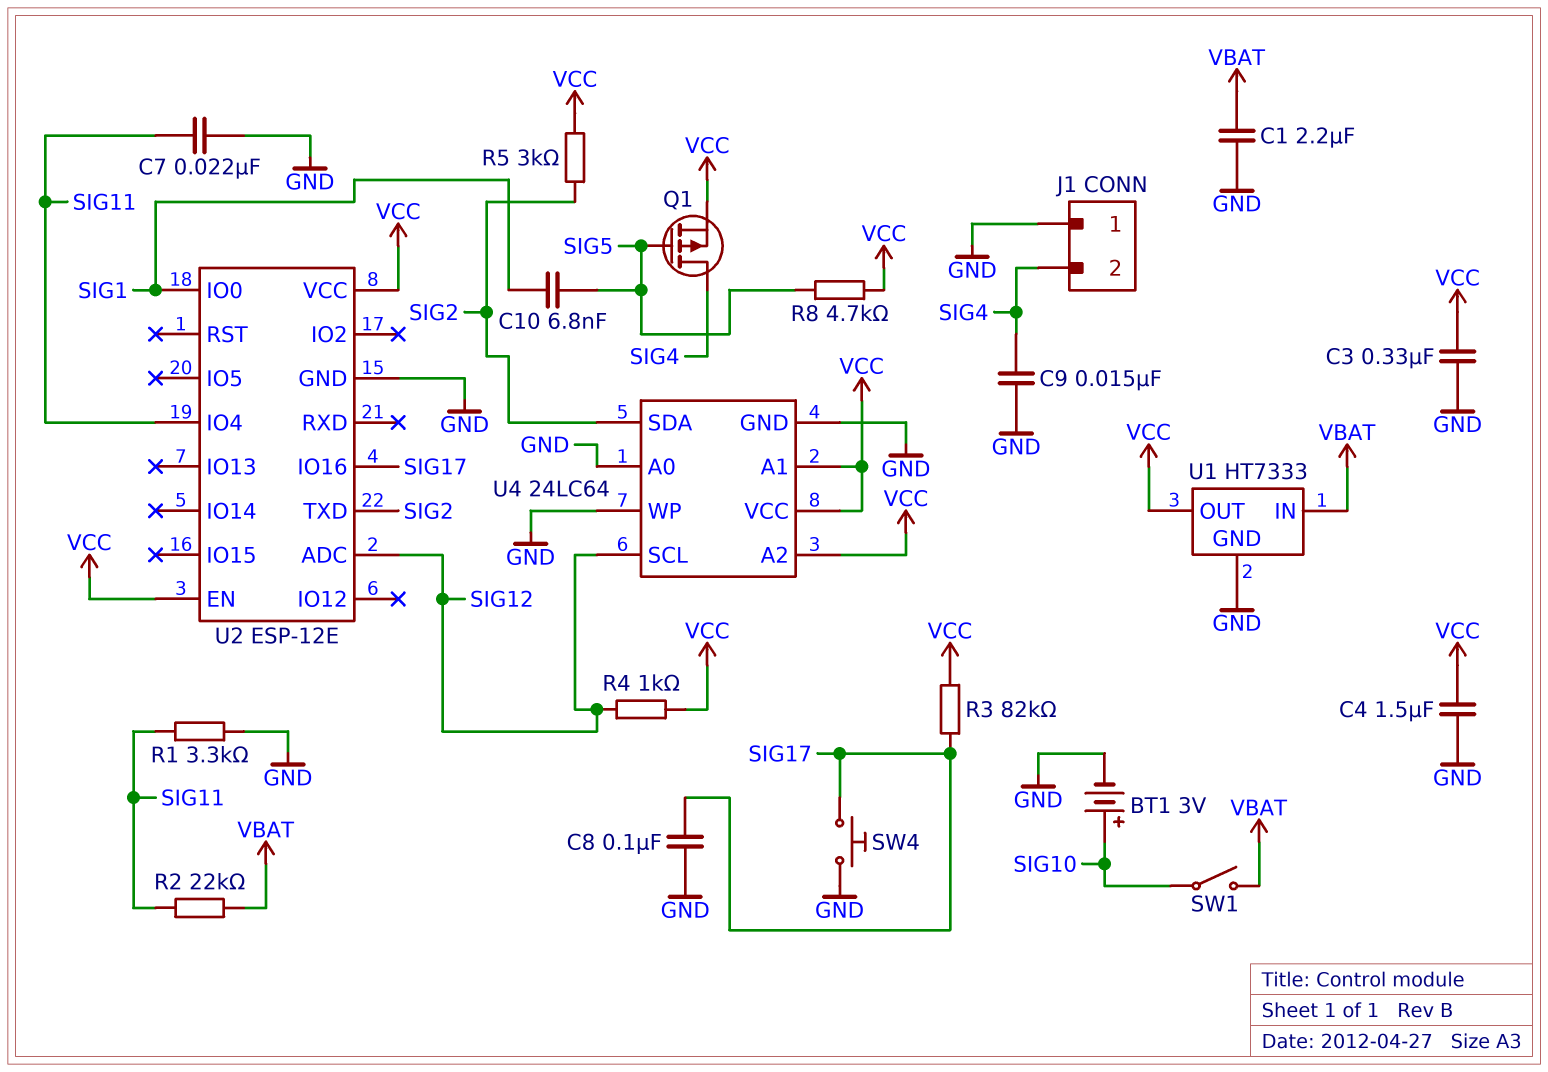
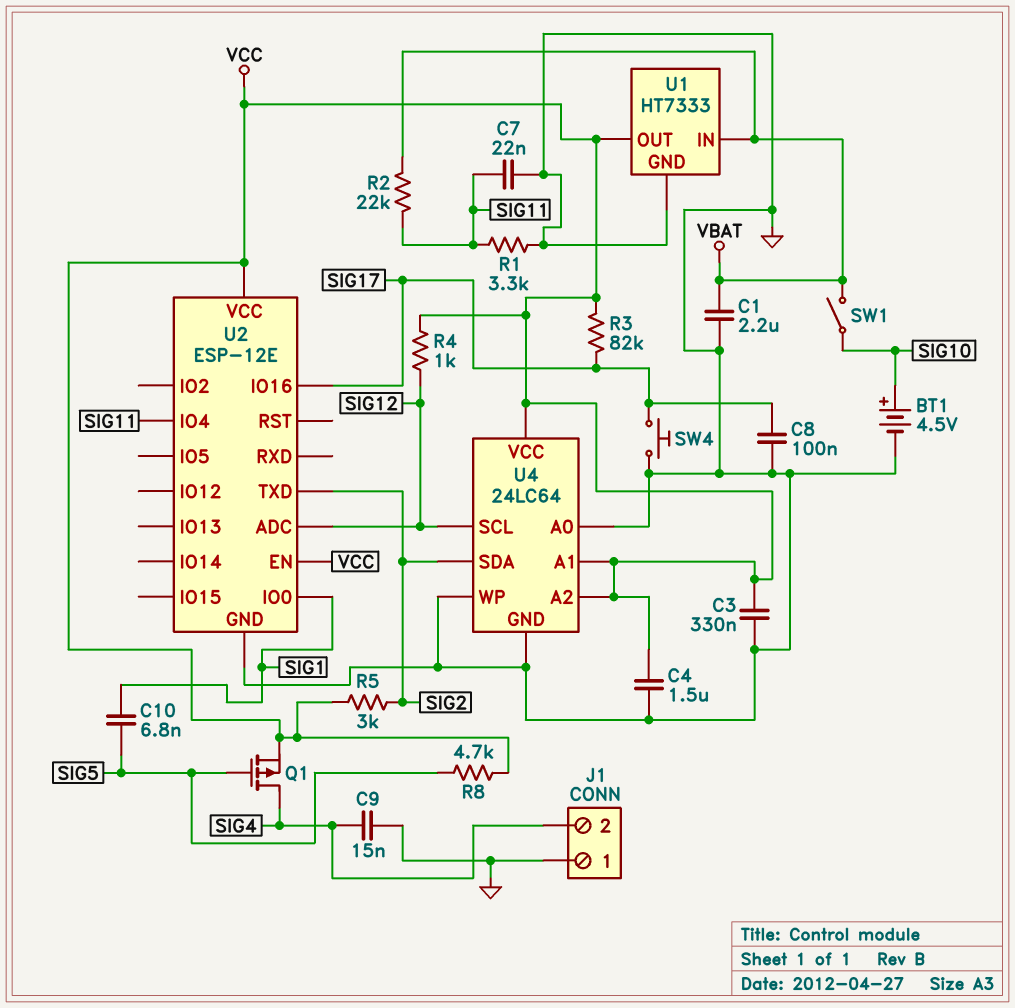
BT1: 3V (plus SIG10, minus GND) -> 4.5V (plus SIG10, minus GND)

